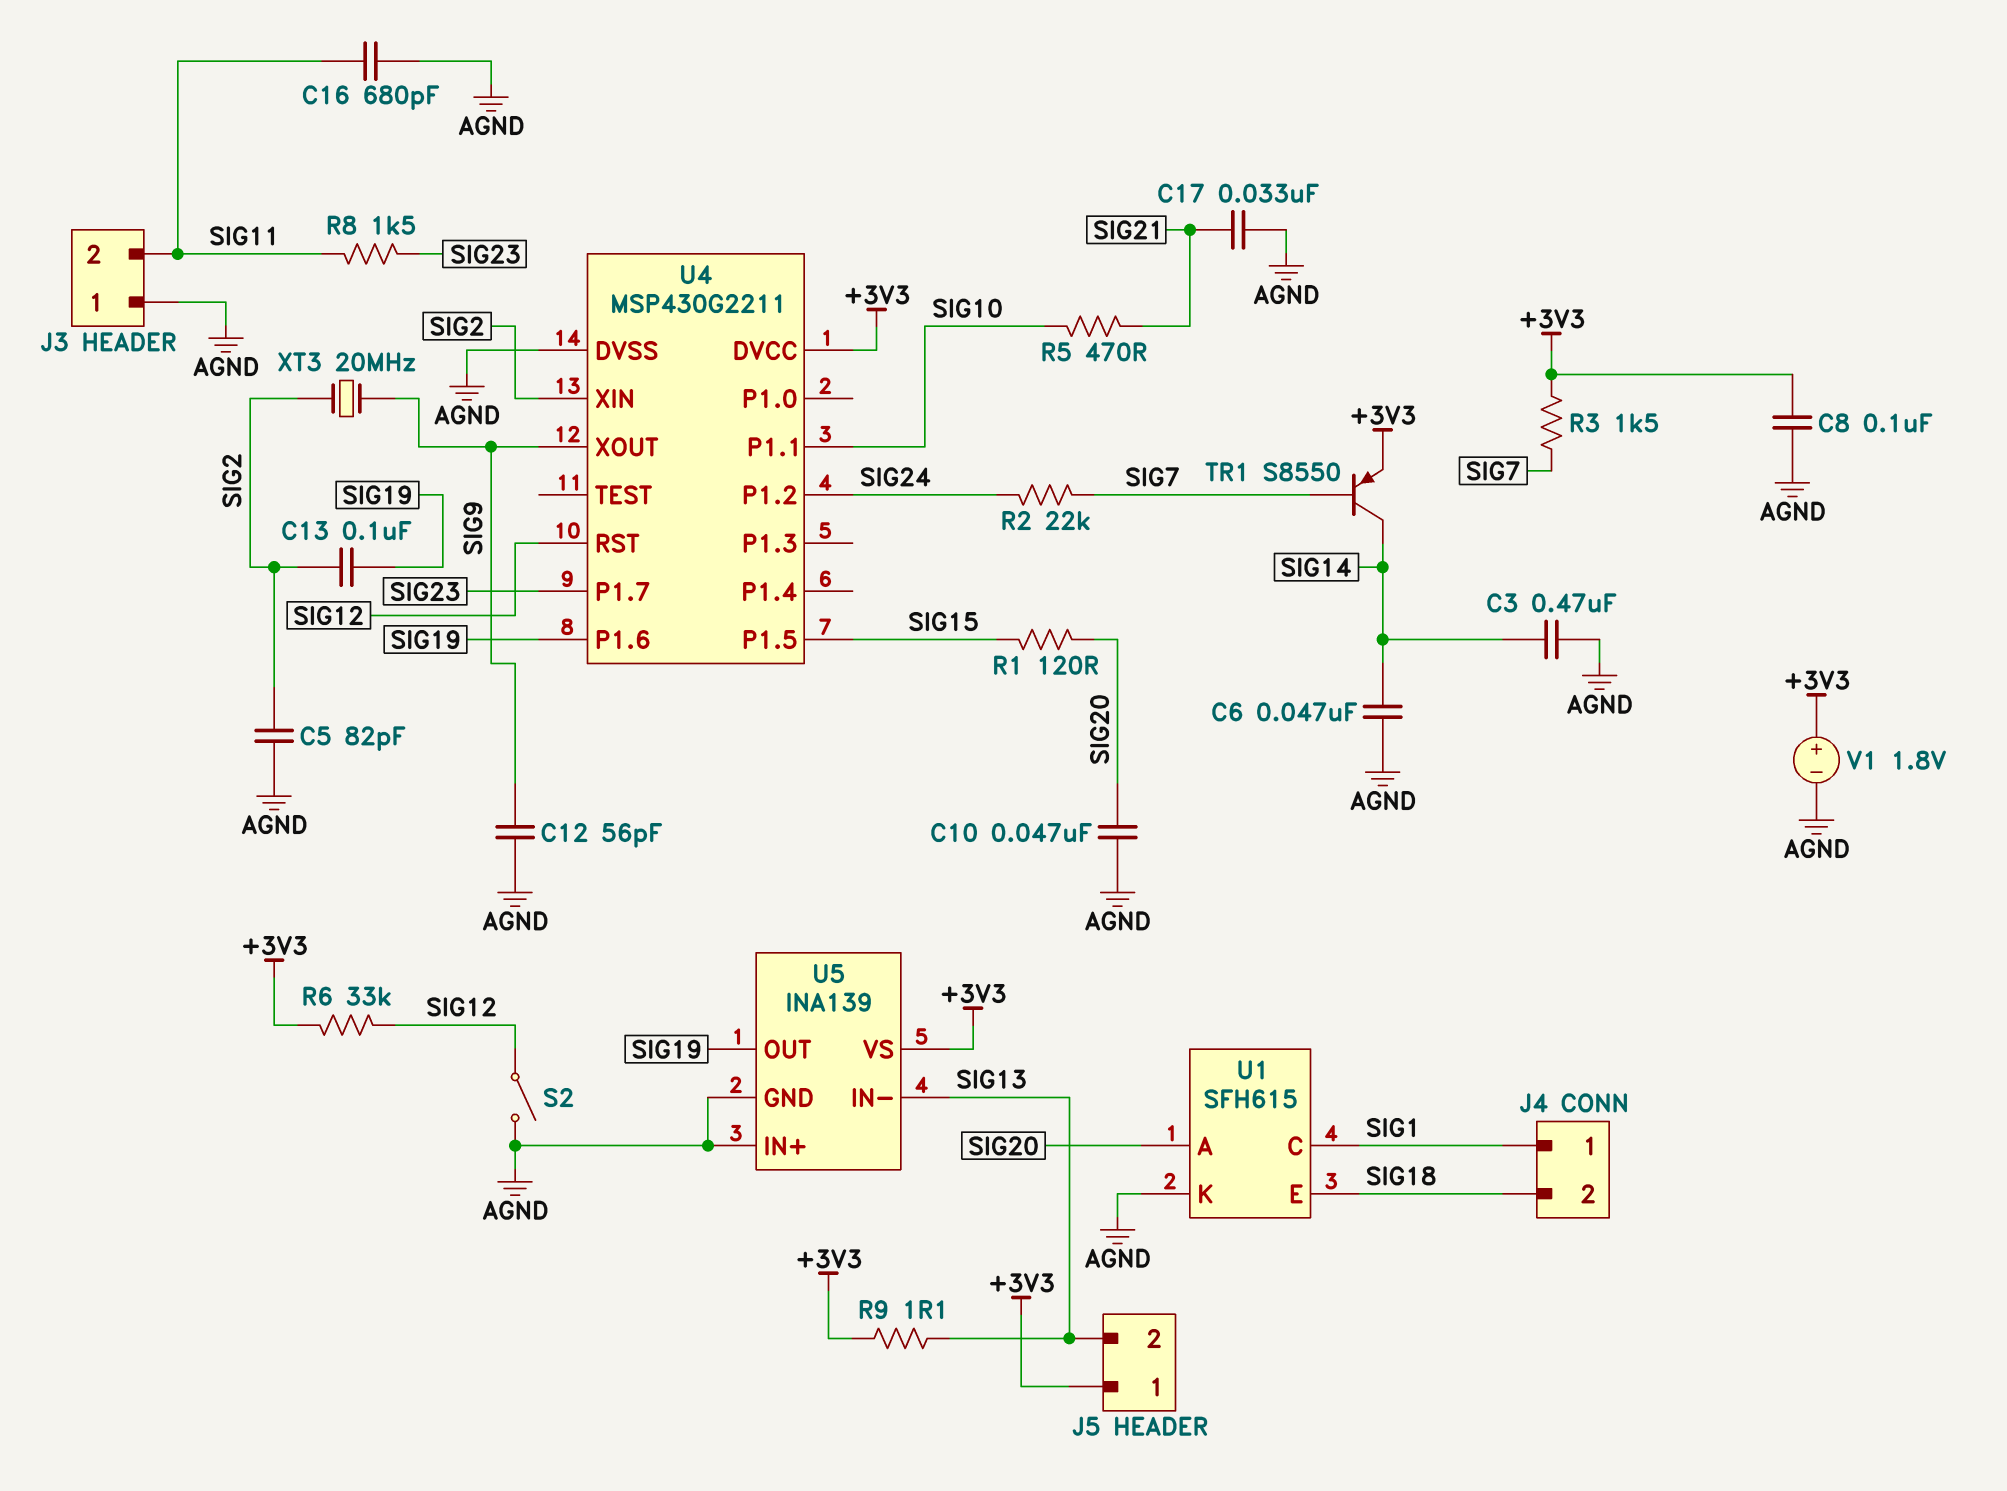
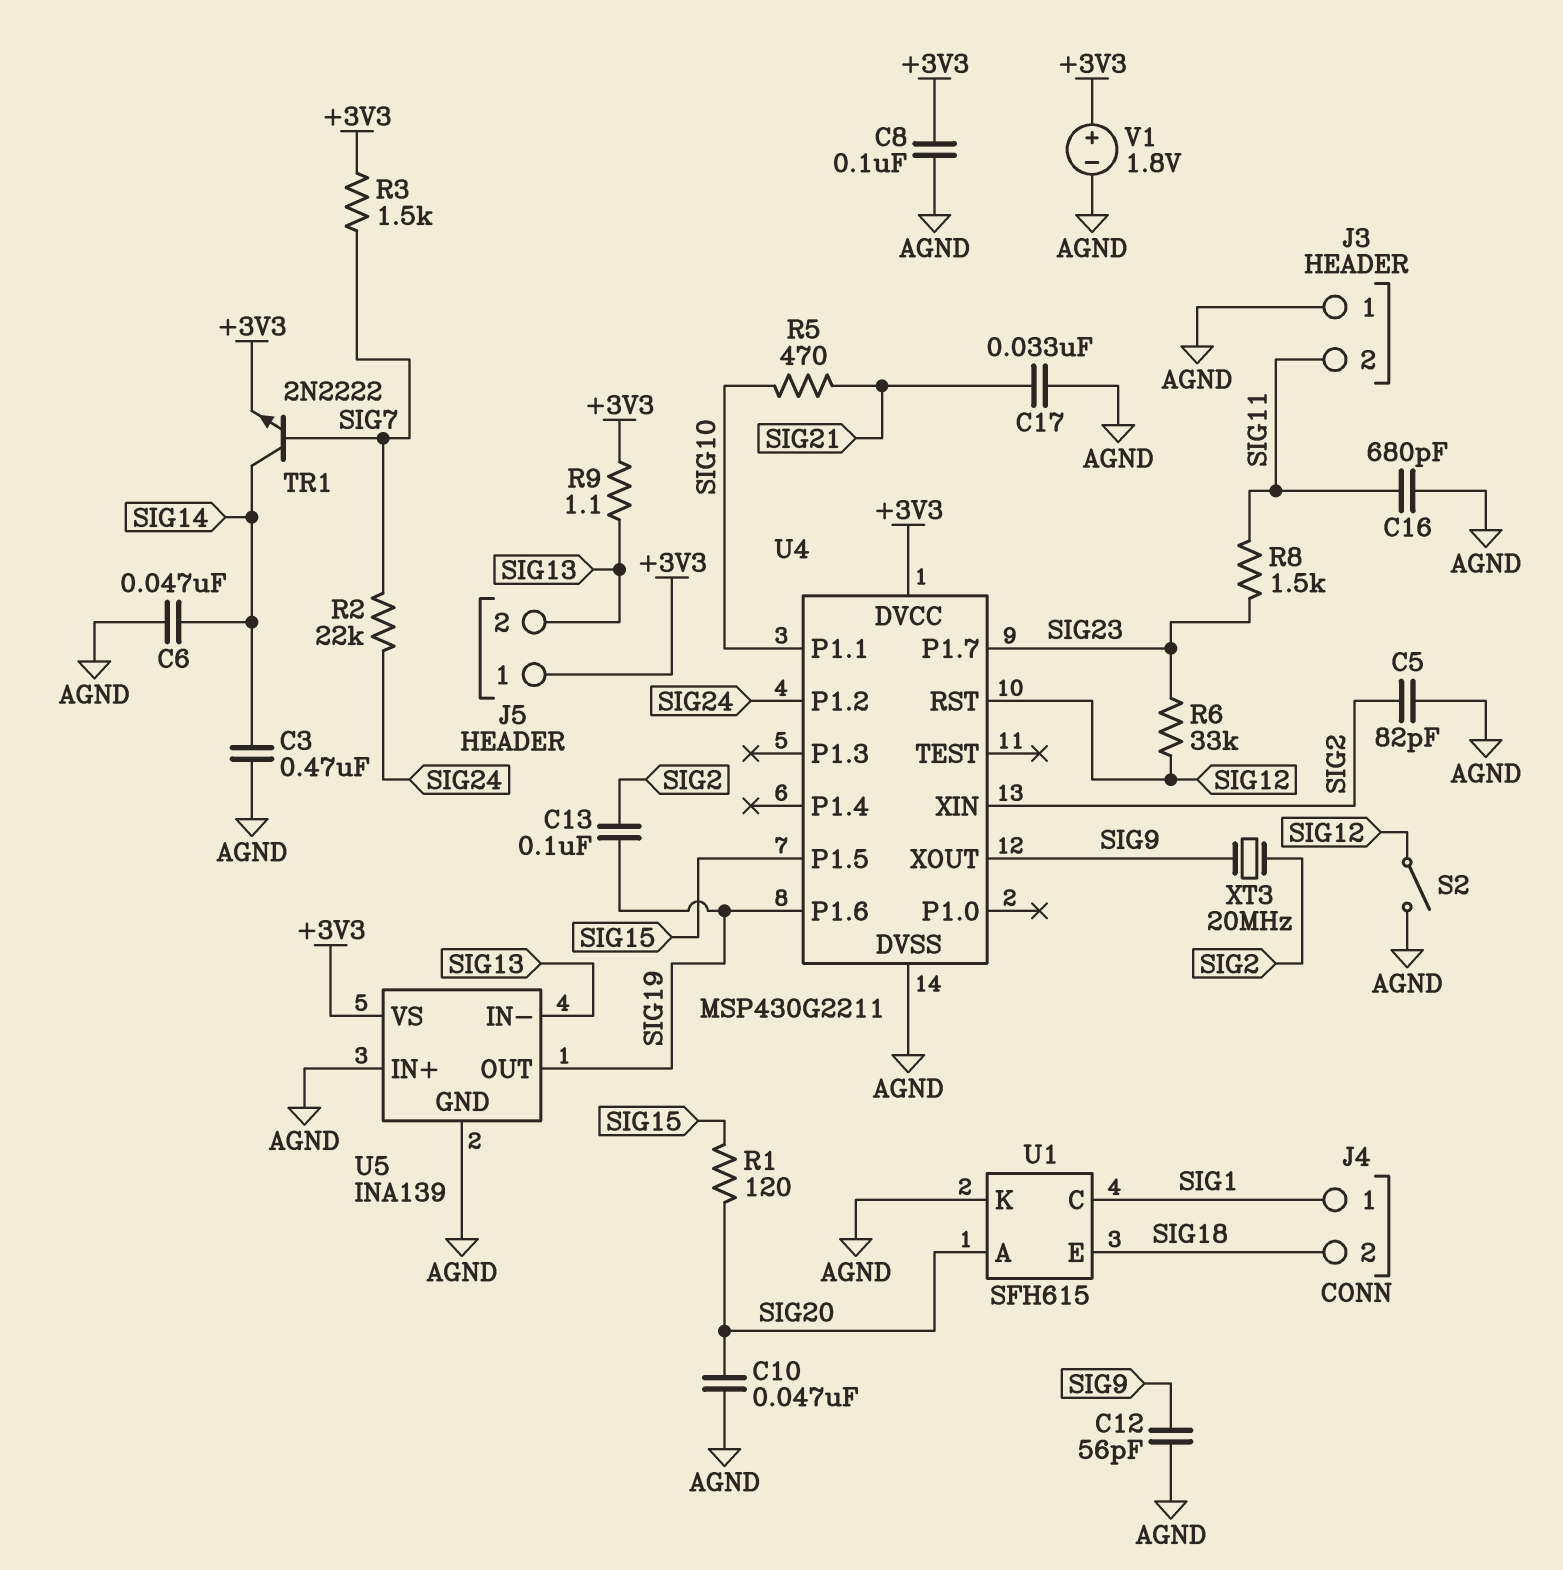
R6: 33k (+3V3, SIG12) -> 33k (SIG12, SIG23)
TR1: PNP S8550 (B SIG7, C SIG14, E +3V3) -> NPN 2N2222 (B SIG7, C SIG14, E +3V3)

